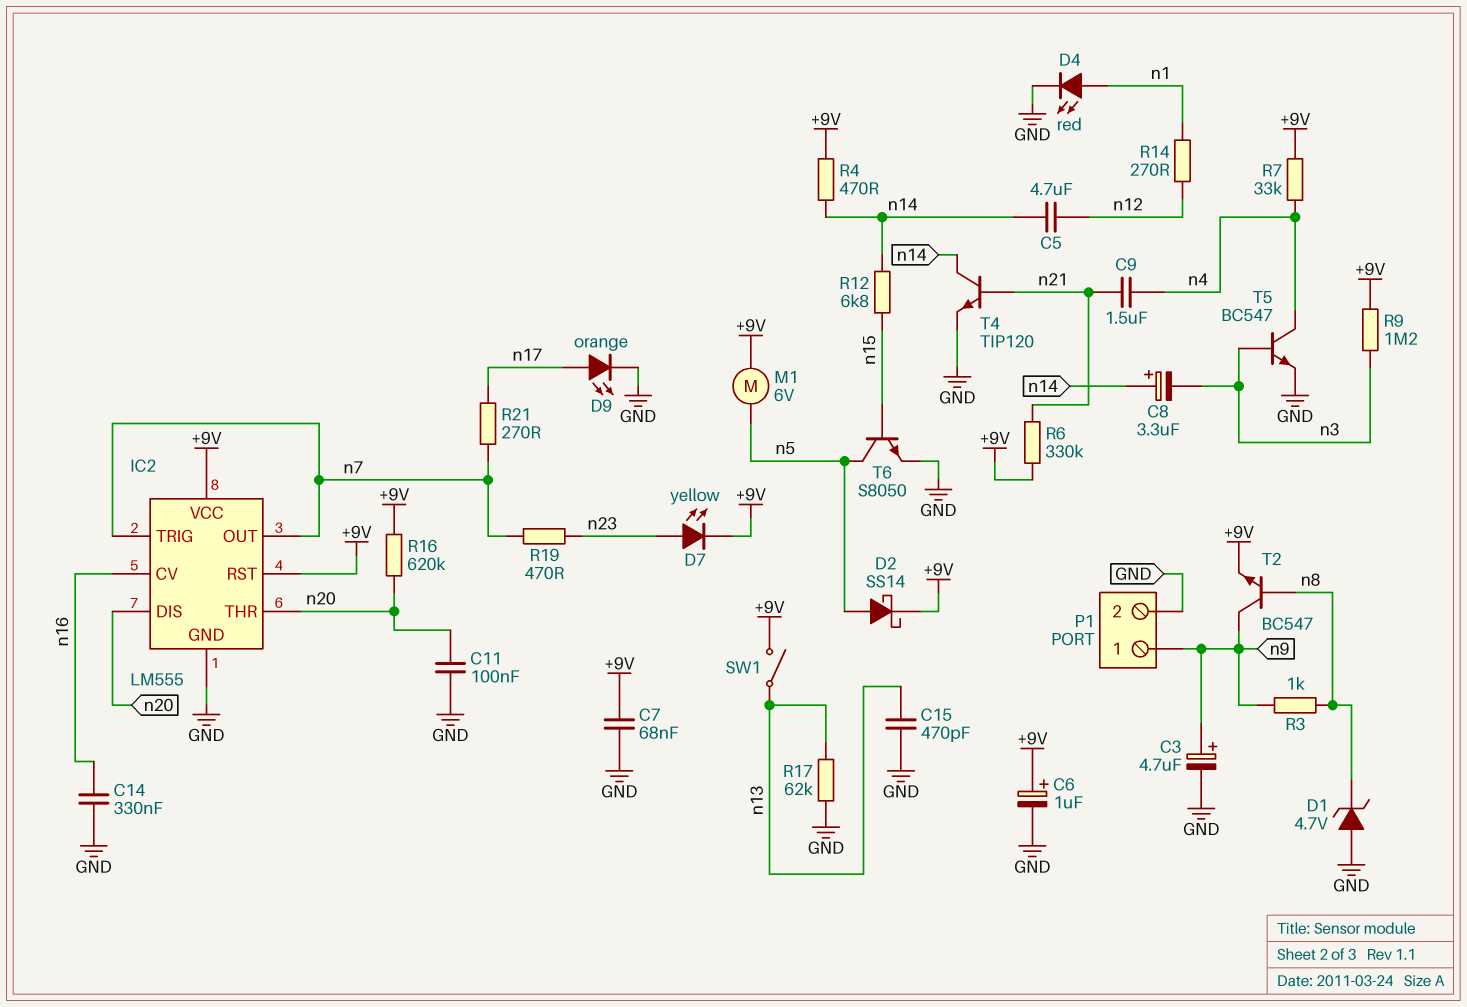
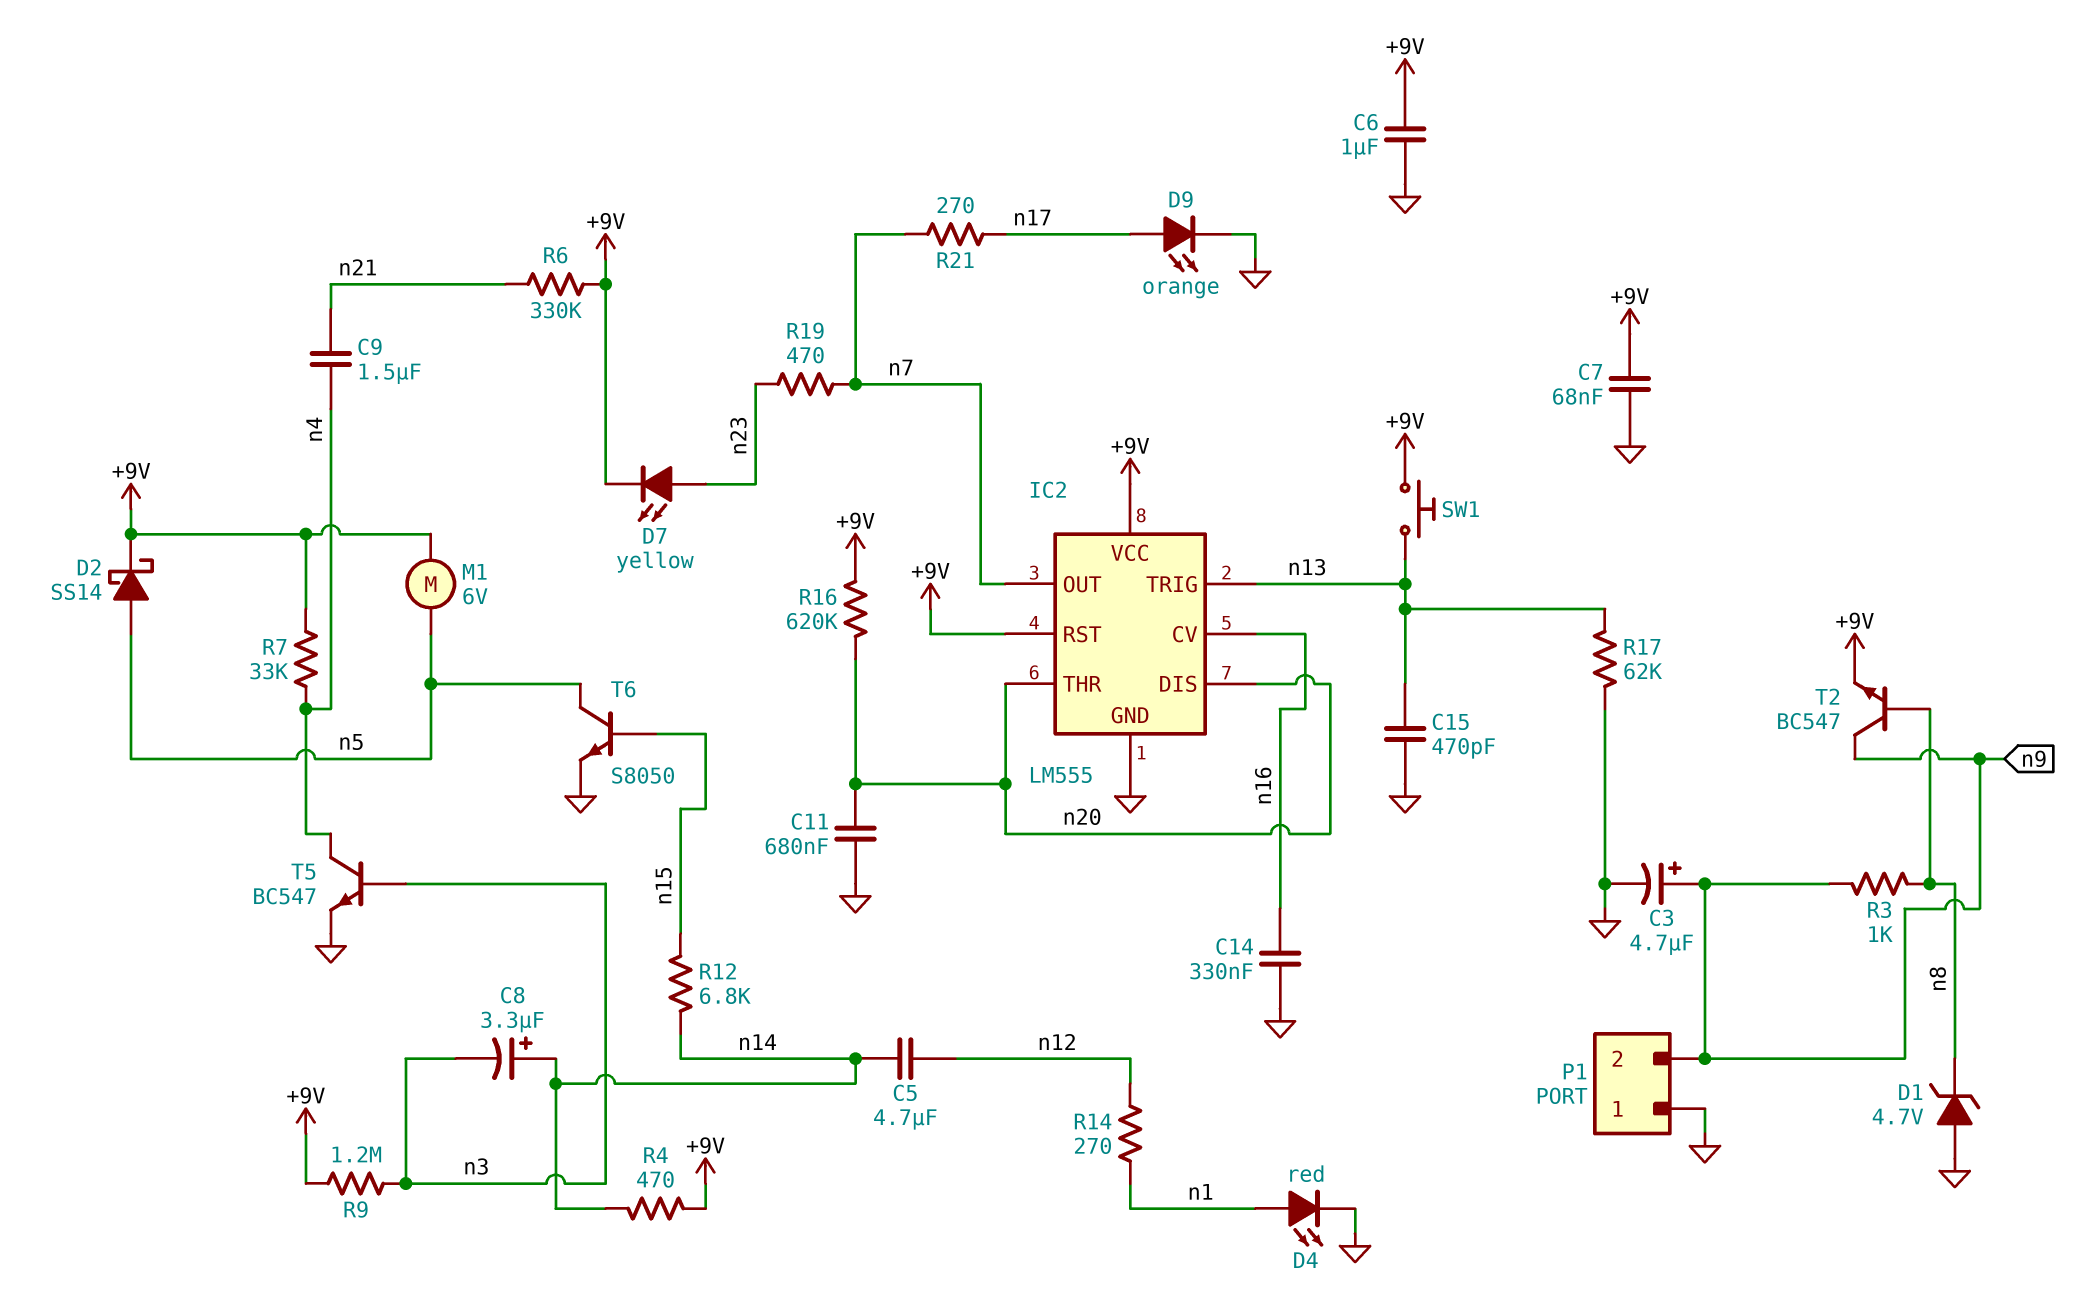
C6: 1uF (plus +9V, minus GND) -> 1uF (+9V, GND)
C11: 100nF (GND, n20) -> 680nF (GND, n20)
IC2 pin TRIG: n7 -> n13
P1 pin 1: n9 -> GND
P1 pin 2: GND -> n9
SW1: switch (+9V, n13) -> button (+9V, n13)
T4: NPN TIP120 (B n21, C n14, E GND) -> none

